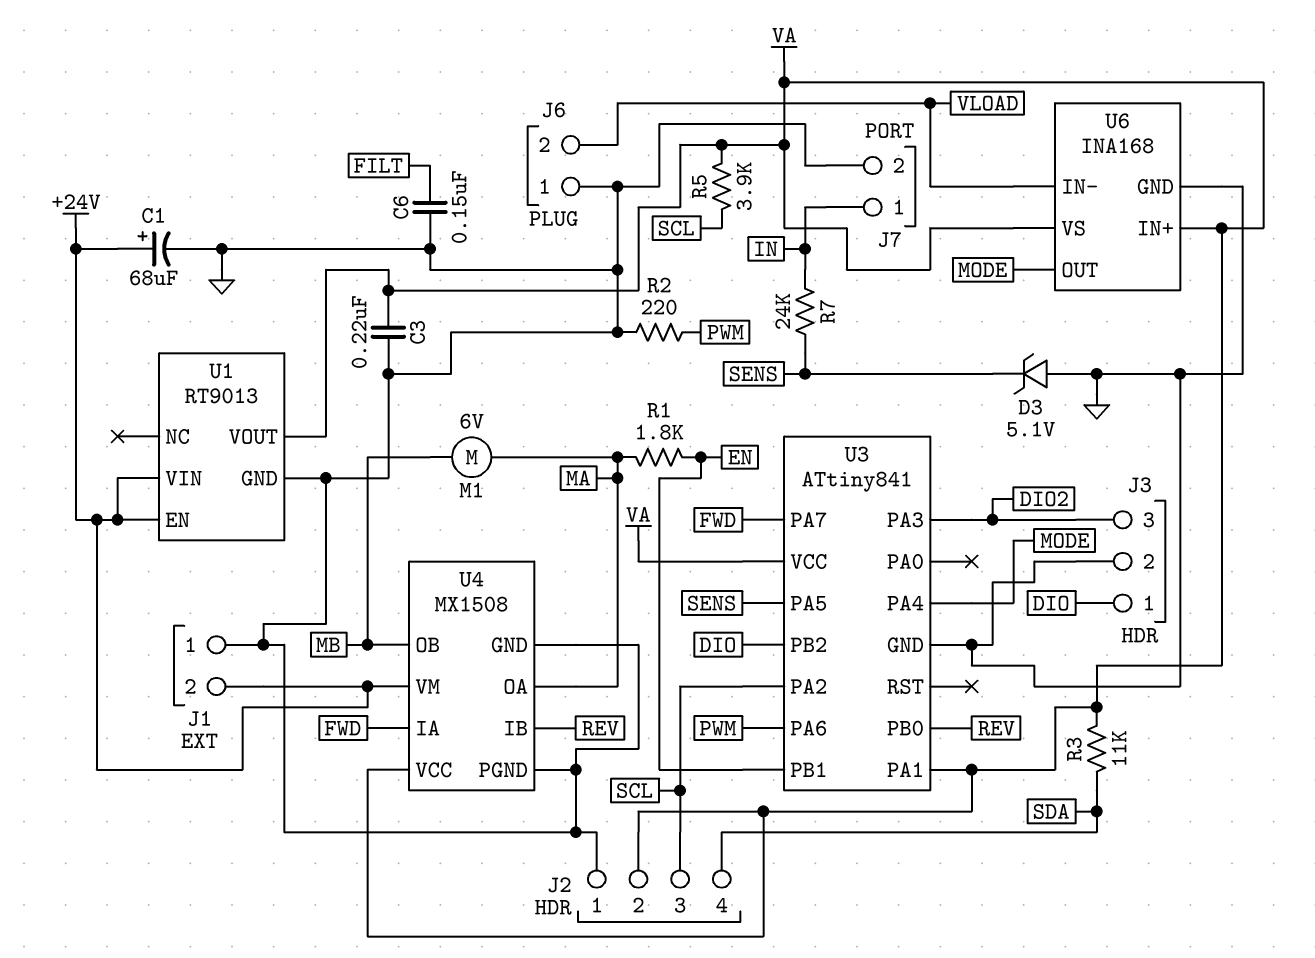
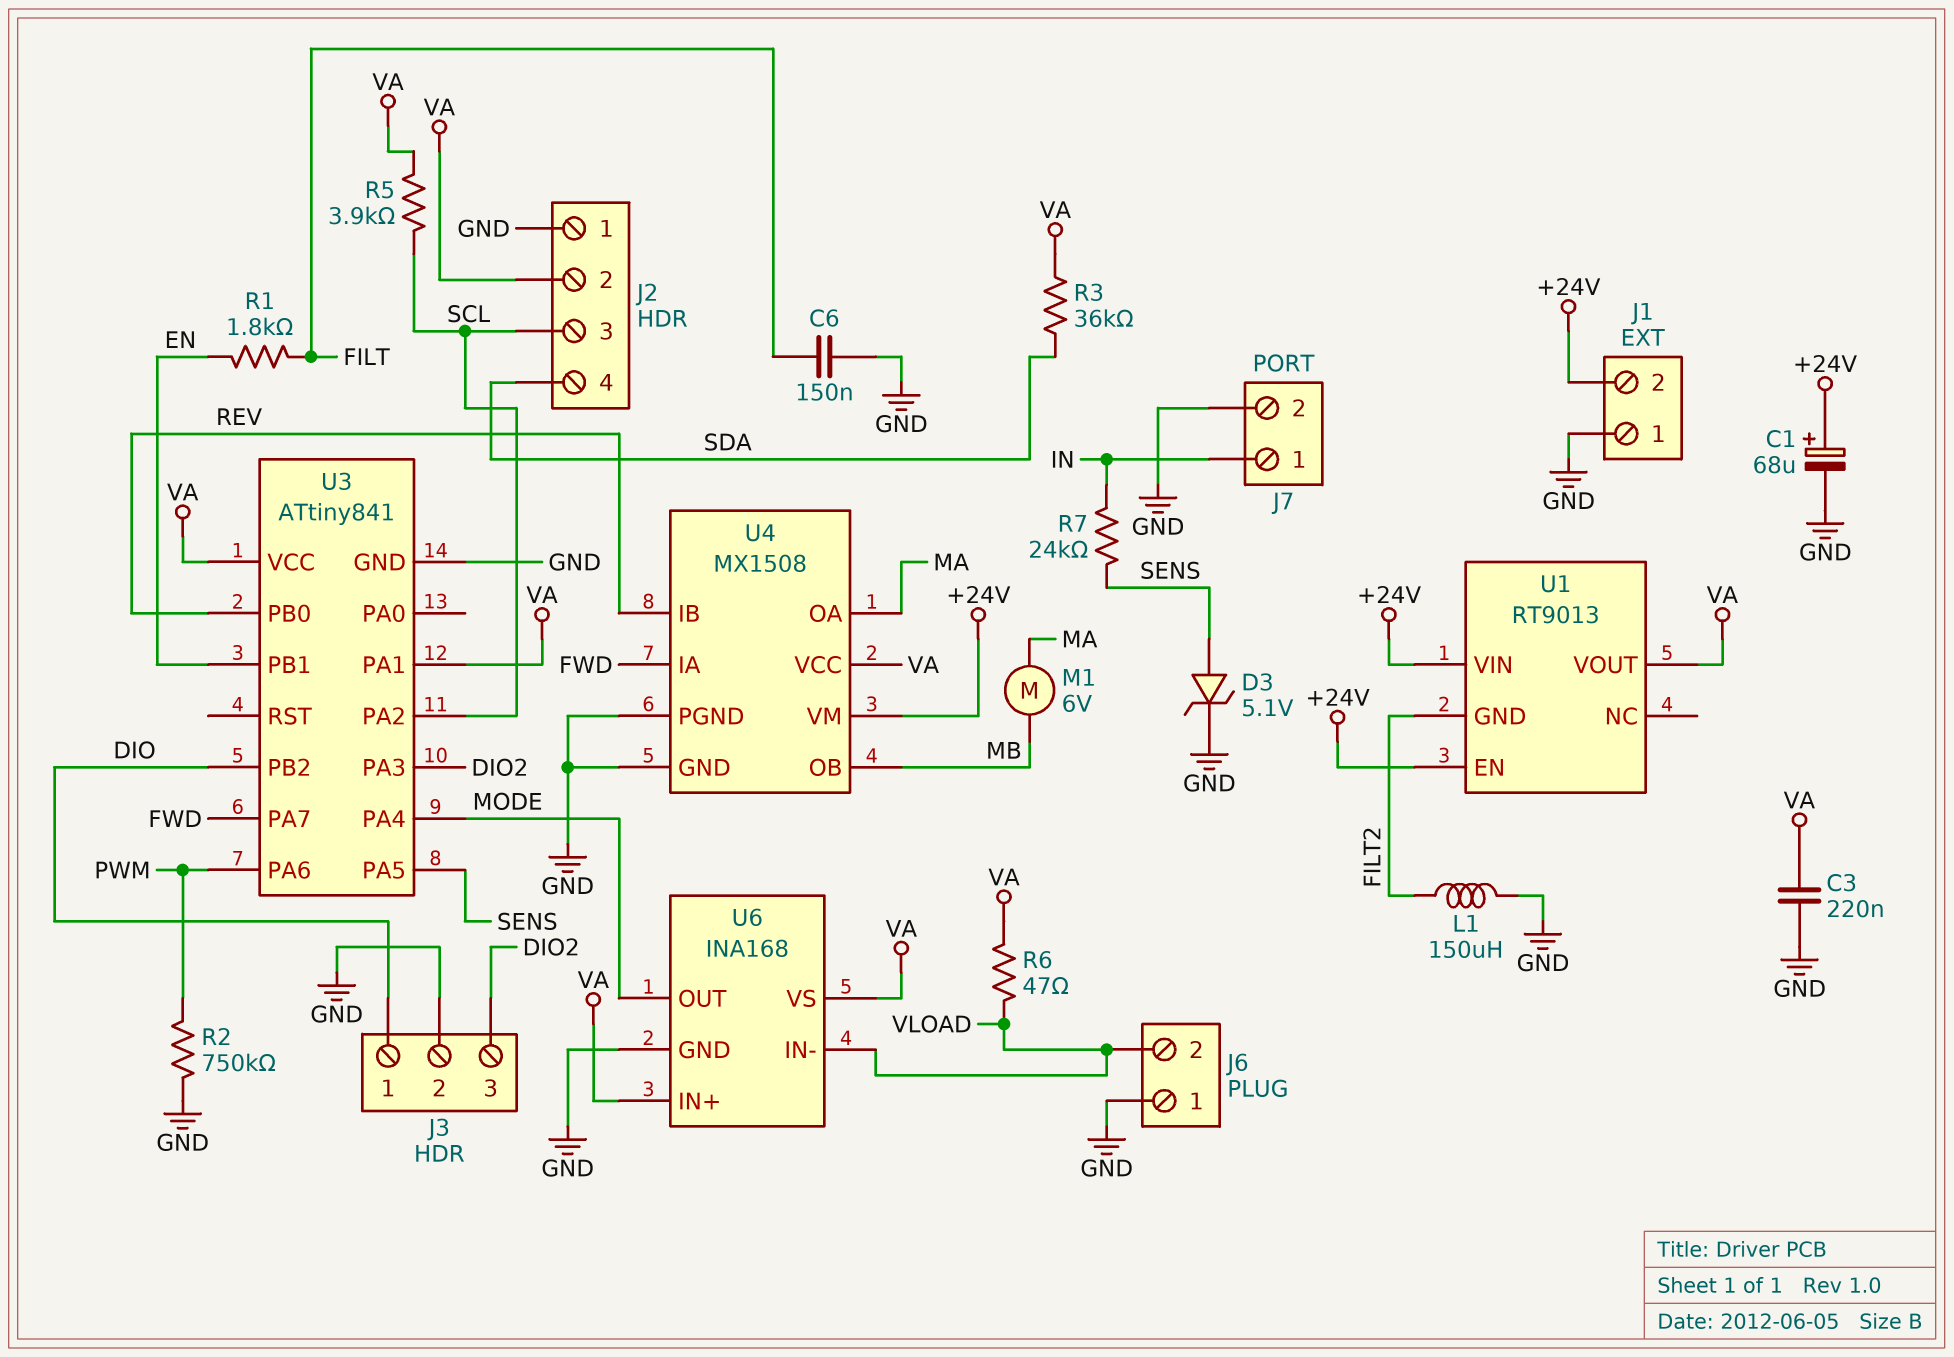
D3: zener 5.1V (A GND, K SENS) -> zener 5.1V (A SENS, K GND)
L1: none -> 150uH (FILT2, GND)
R1: 1.8k (EN, MA) -> 1.8k (EN, FILT)
R2: 220 (GND, PWM) -> 750k (GND, PWM)
R3: 11k (SDA, VA) -> 36k (SDA, VA)
R6: none -> 47 (VA, VLOAD)
U1 pin GND: GND -> FILT2

